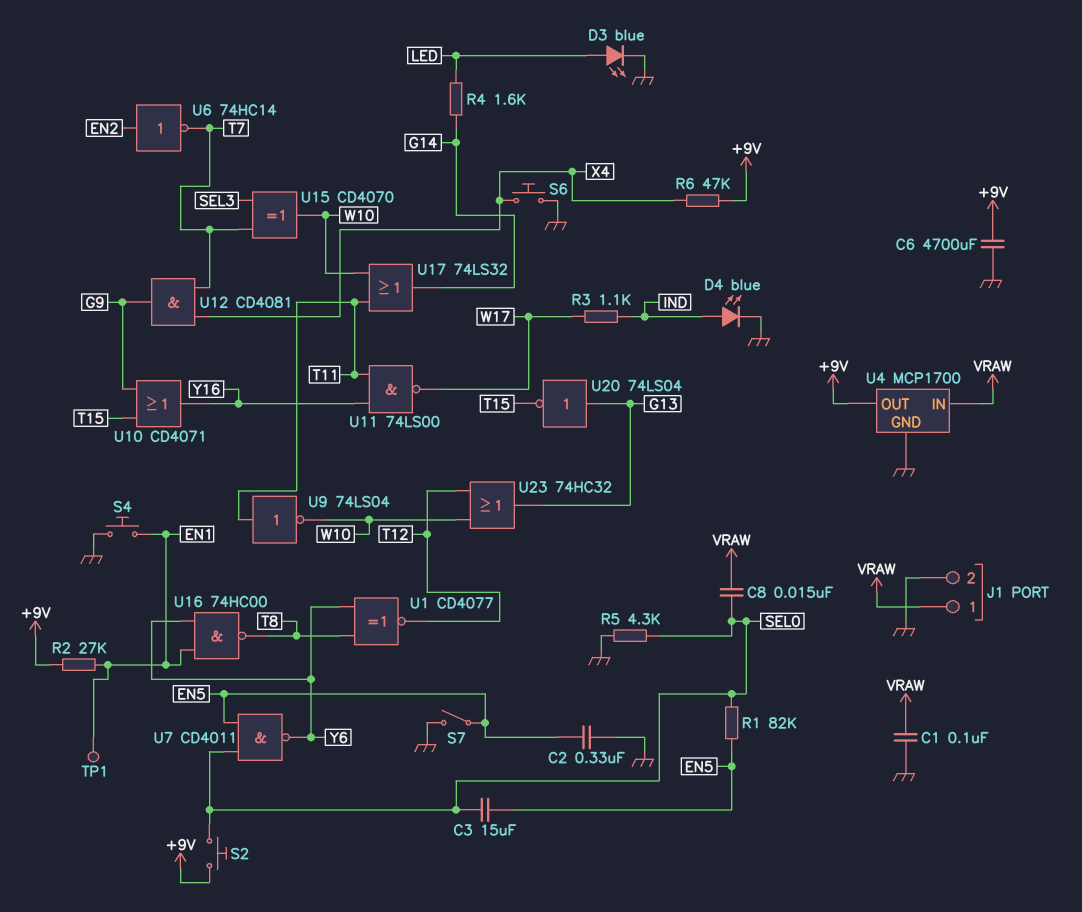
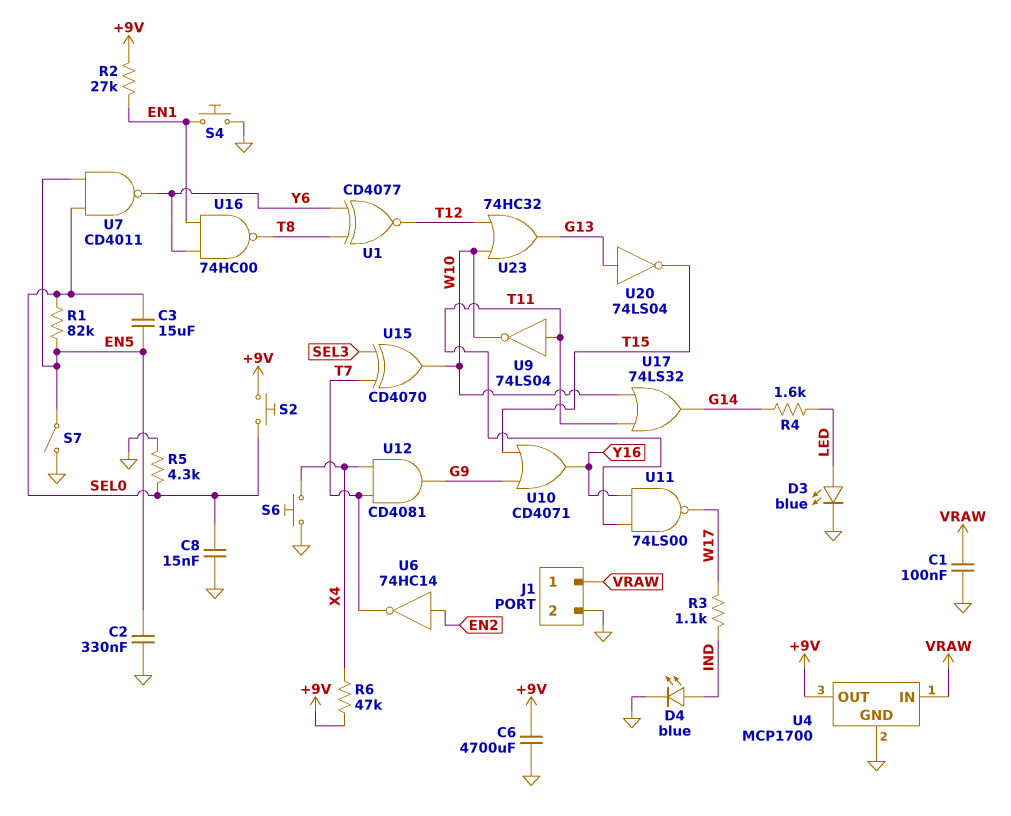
C8: 15nF (SEL0, VRAW) -> 15nF (GND, SEL0)
TP1: test point (EN1) -> none

